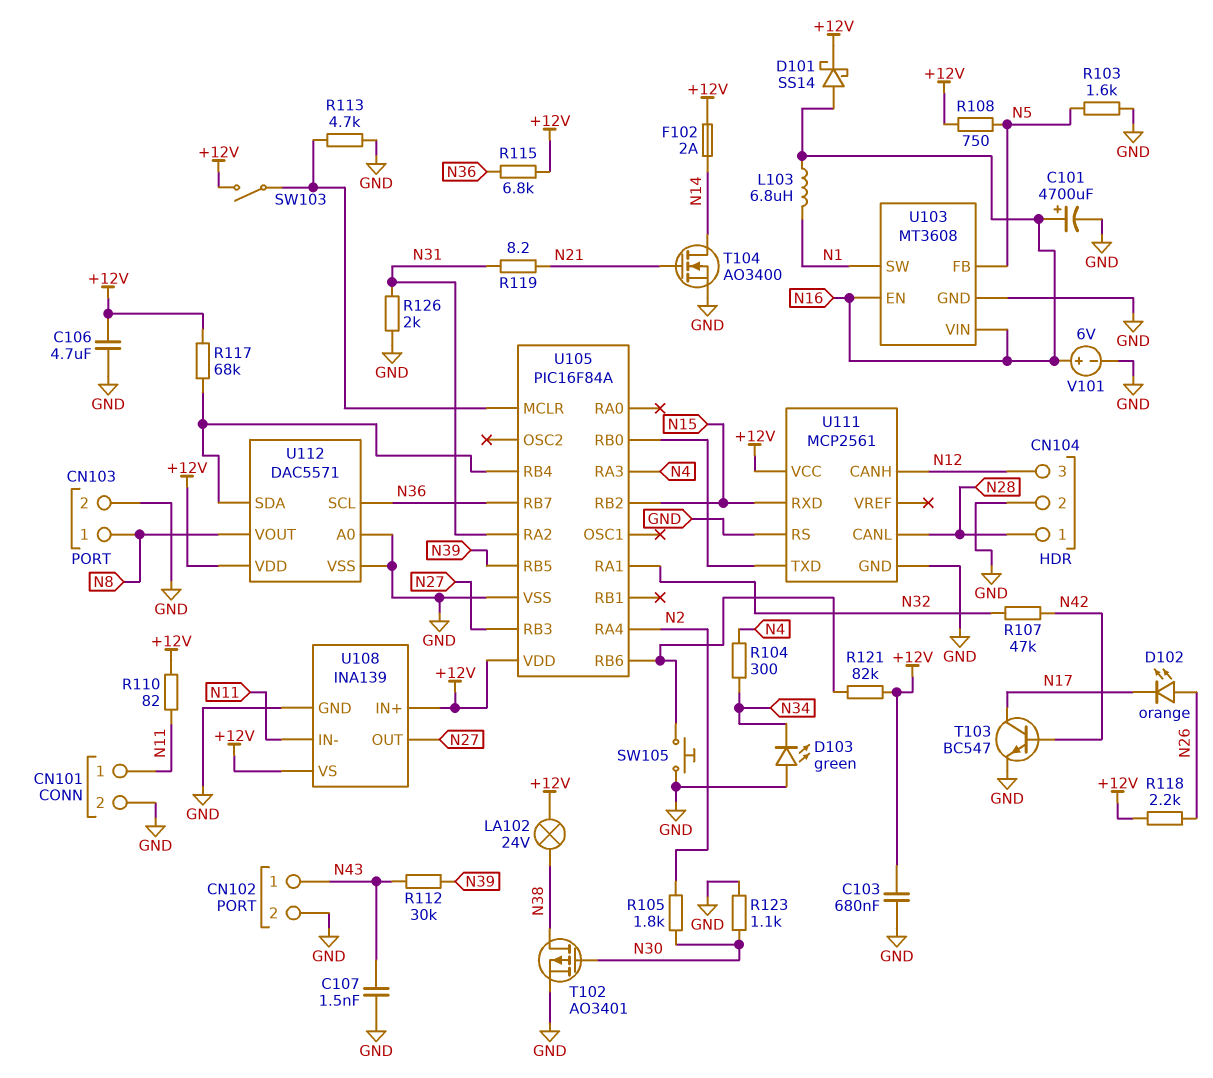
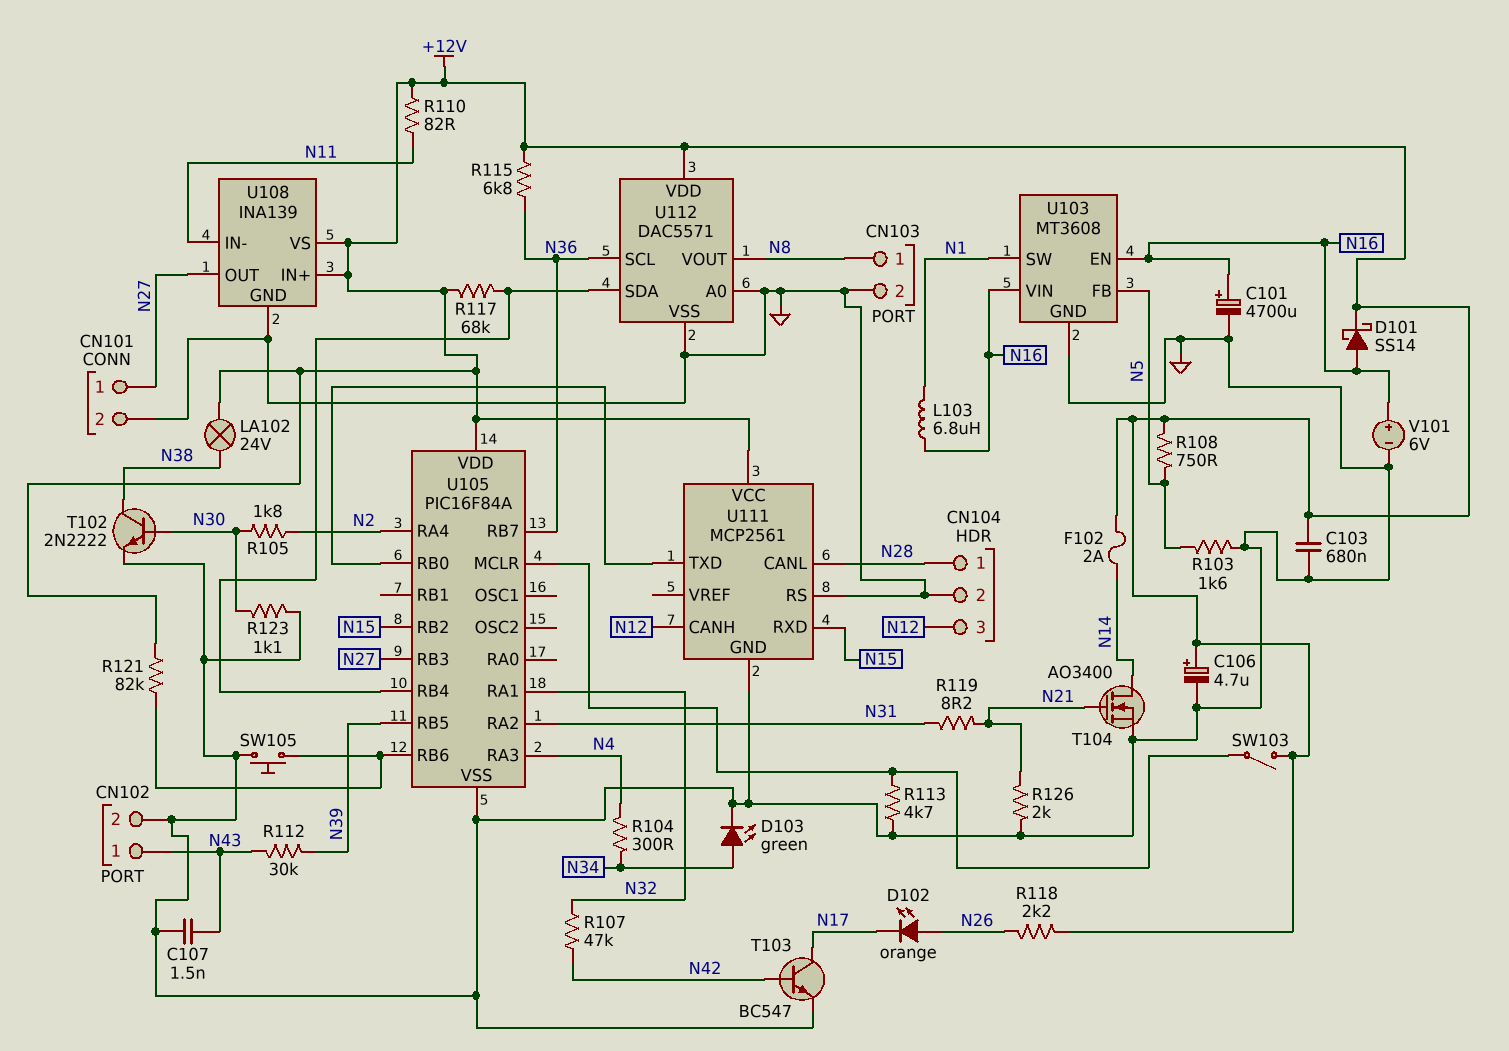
C106: 4.7uF (+12V, GND) -> 4.7uF (plus +12V, minus GND)
CN101 pin 1: N11 -> N27
D103: LED green (A GND, K N34) -> LED green (A N34, K GND)
R126: 2k (GND, N31) -> 2k (GND, N21)
T102: PMOS AO3401 (G N30, D N38, S GND) -> NPN 2N2222 (B N30, C N38, E GND)

